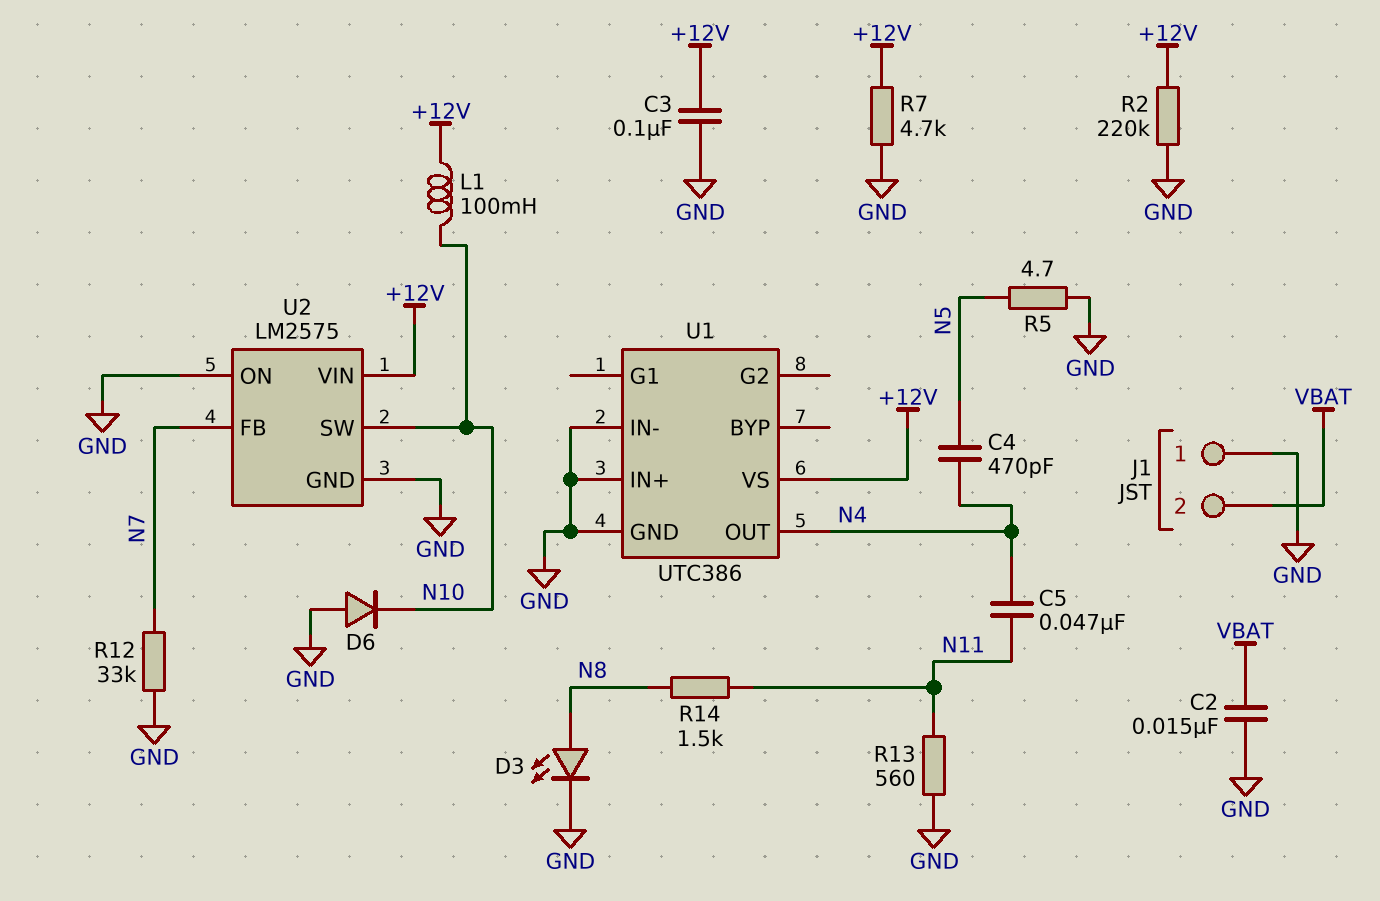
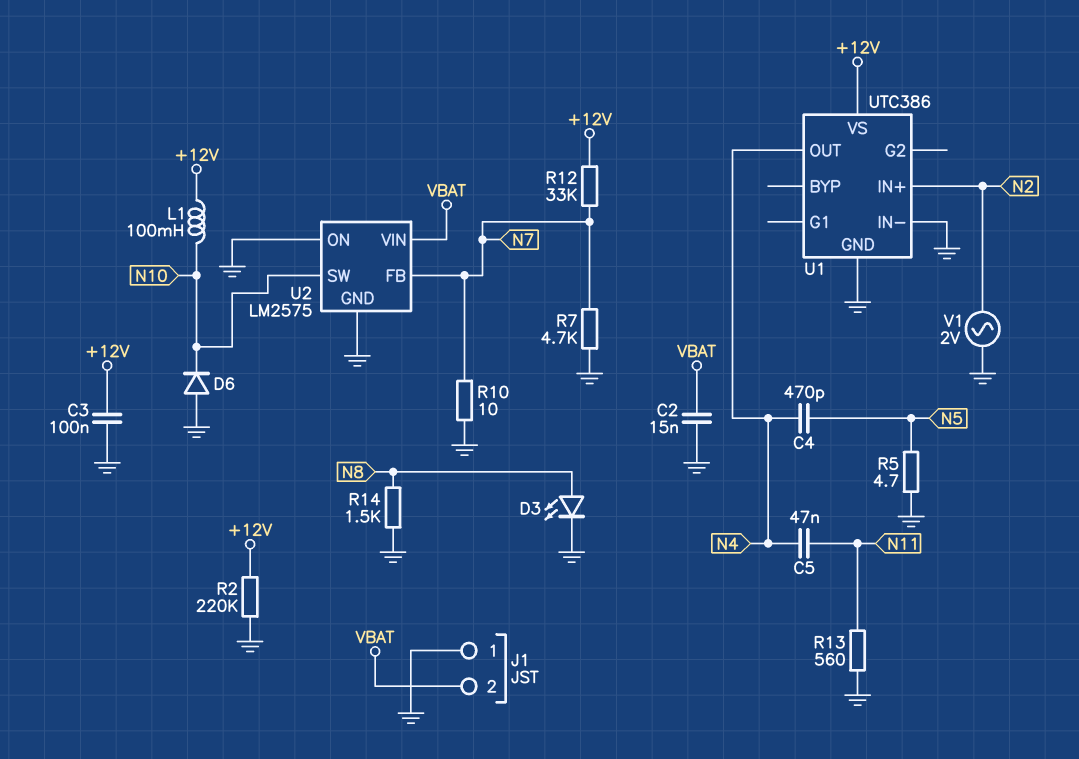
R7: 4.7k (+12V, GND) -> 4.7k (GND, N7)
R10: none -> 10 (GND, N7)
R12: 33k (GND, N7) -> 33k (+12V, N7)
R14: 1.5k (N8, N11) -> 1.5k (GND, N8)
U1 pin IN+: GND -> N2
U2 pin VIN: +12V -> VBAT
V1: none -> AC 2V (GND, N2)

